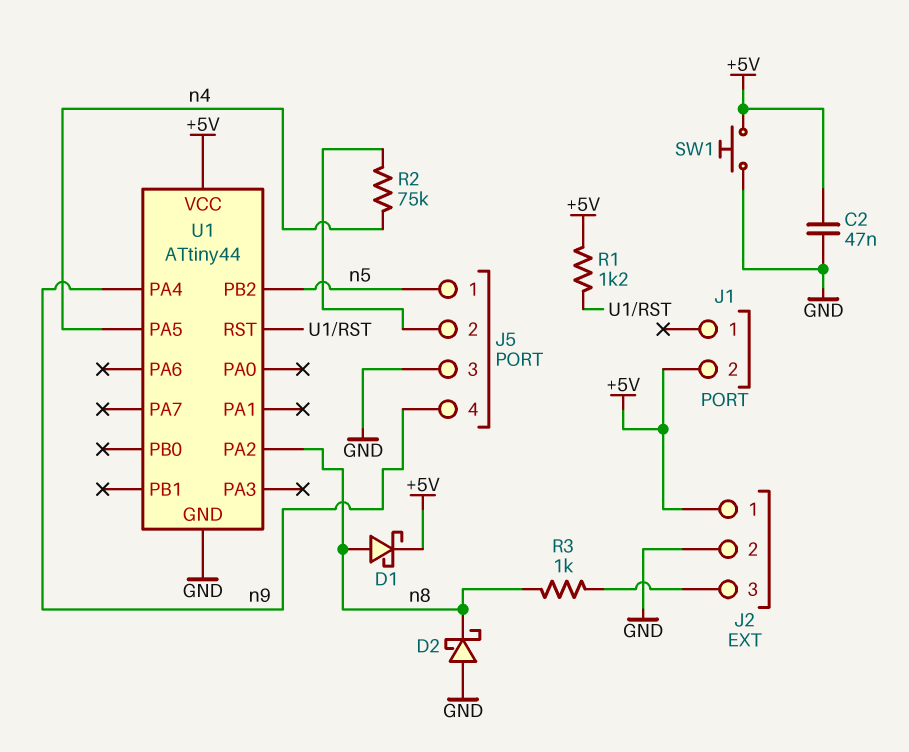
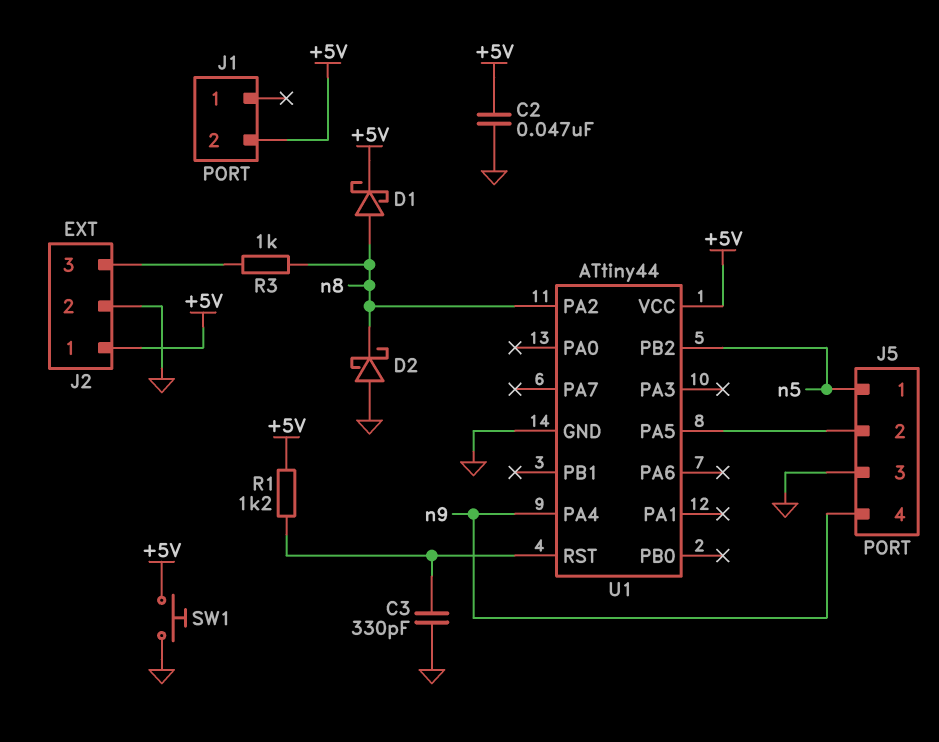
C3: none -> 330pF (GND, U1/RST)
R2: 75k (J5/2, n4) -> none
U1 pin PA5: n4 -> J5/2

